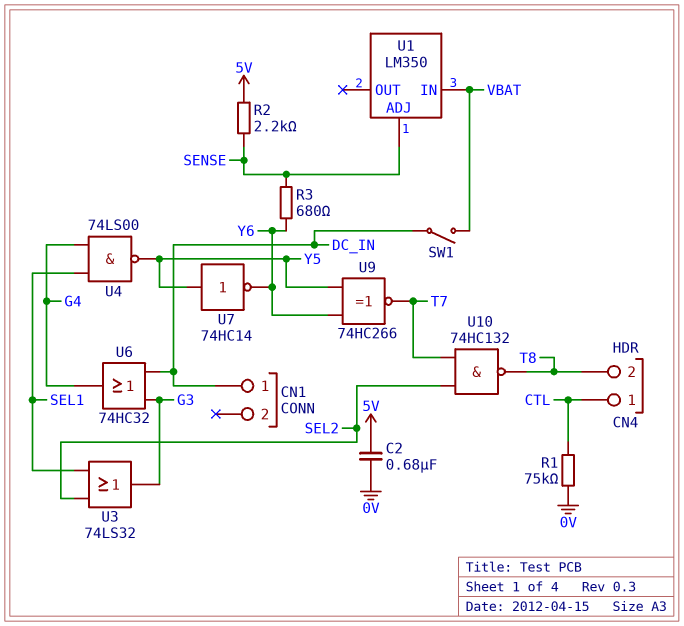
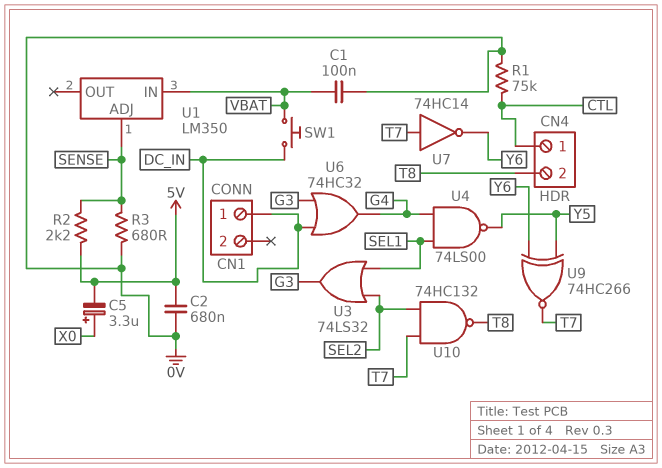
C1: none -> 100nF (0V, VBAT)
C5: none -> 3.3uF (plus X0, minus 5V)
R3: 680 (SENSE, Y6) -> 680 (0V, SENSE)
SW1: switch (DC_IN, VBAT) -> button (DC_IN, VBAT)
U7: NOT 74HC14 (in Y5, out Y6) -> NOT 74HC14 (in T7, out Y6)

